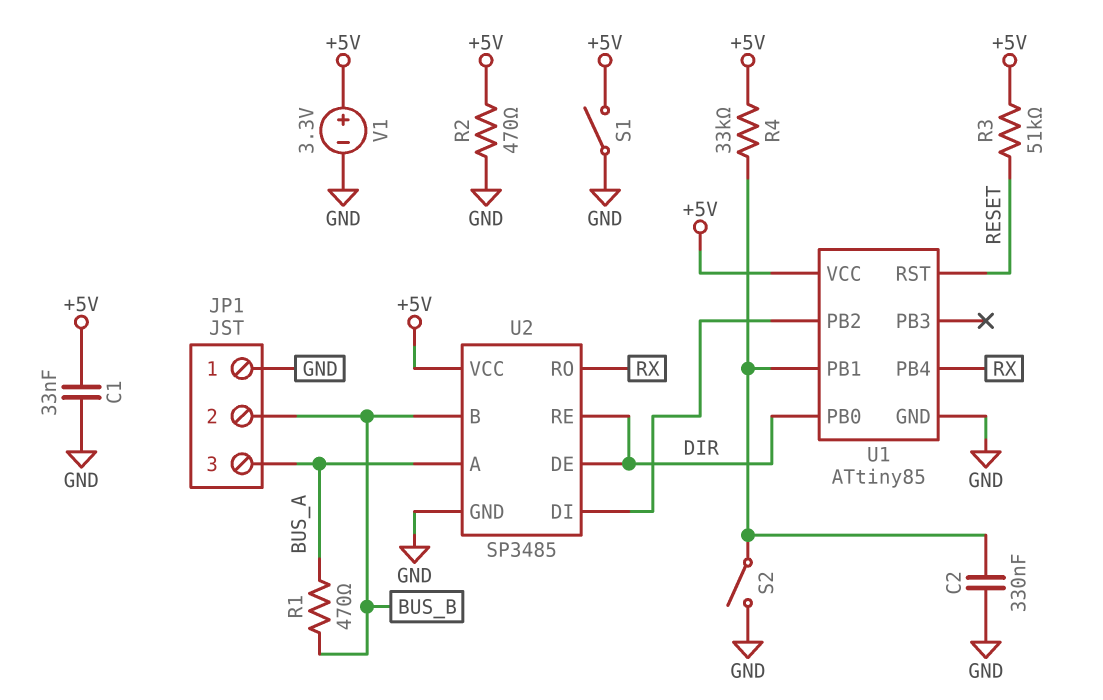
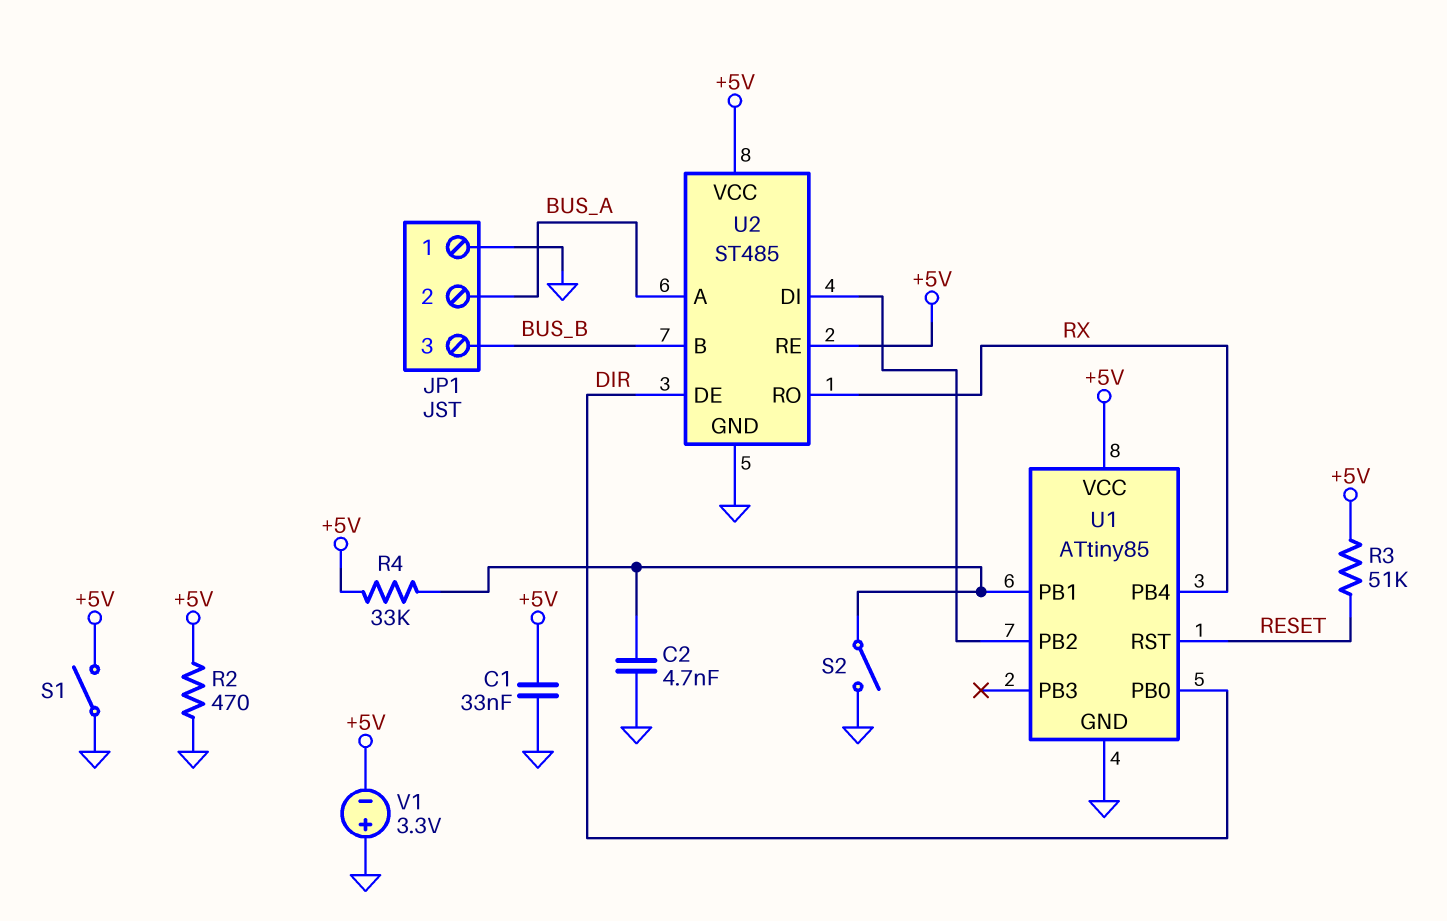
C2: 330nF (GND, U1/PB1) -> 4.7nF (GND, U1/PB1)
JP1 pin 2: BUS_B -> BUS_A
JP1 pin 3: BUS_A -> BUS_B
R1: 470 (BUS_A, BUS_B) -> none
U2: SP3485 -> ST485
U2 pin RE: DIR -> +5V
V1: 3.3V (plus +5V, minus GND) -> 3.3V (plus GND, minus +5V)

